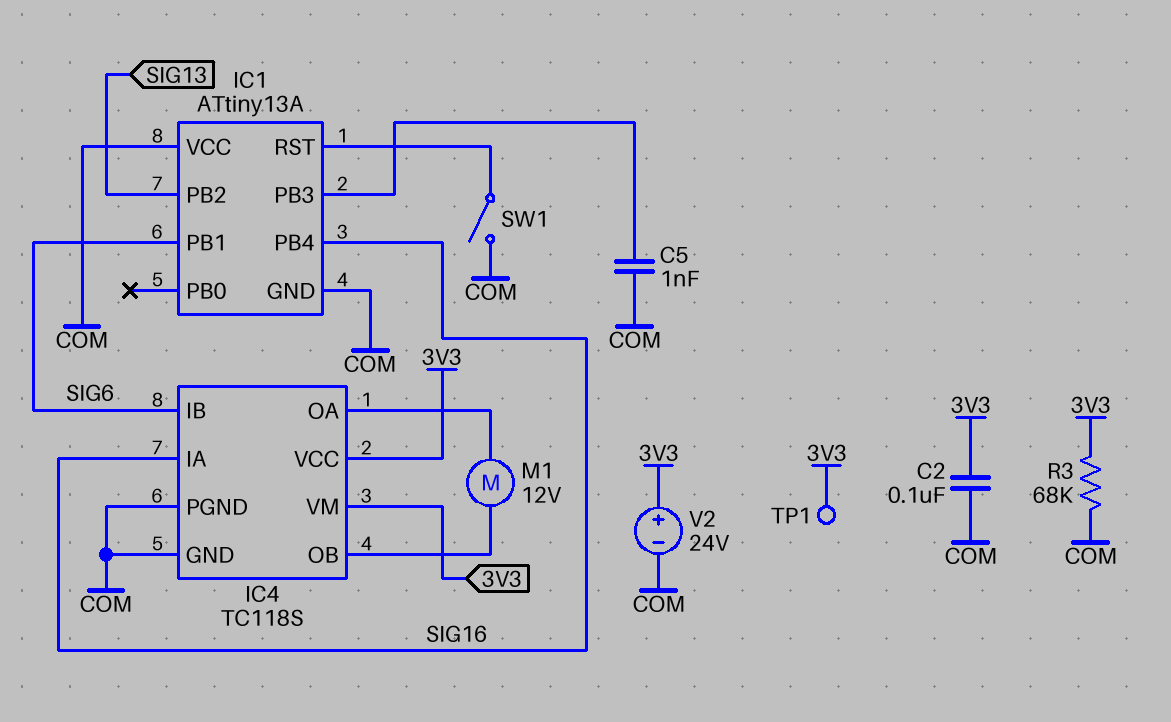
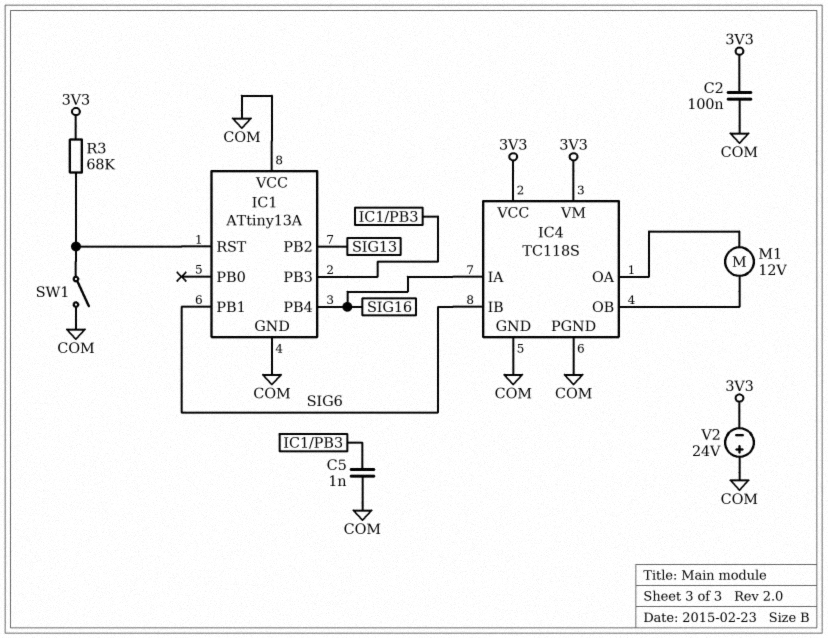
R3: 68k (3V3, COM) -> 68k (3V3, IC1/RST)
TP1: test point (3V3) -> none
V2: 24V (plus 3V3, minus COM) -> 24V (plus COM, minus 3V3)

